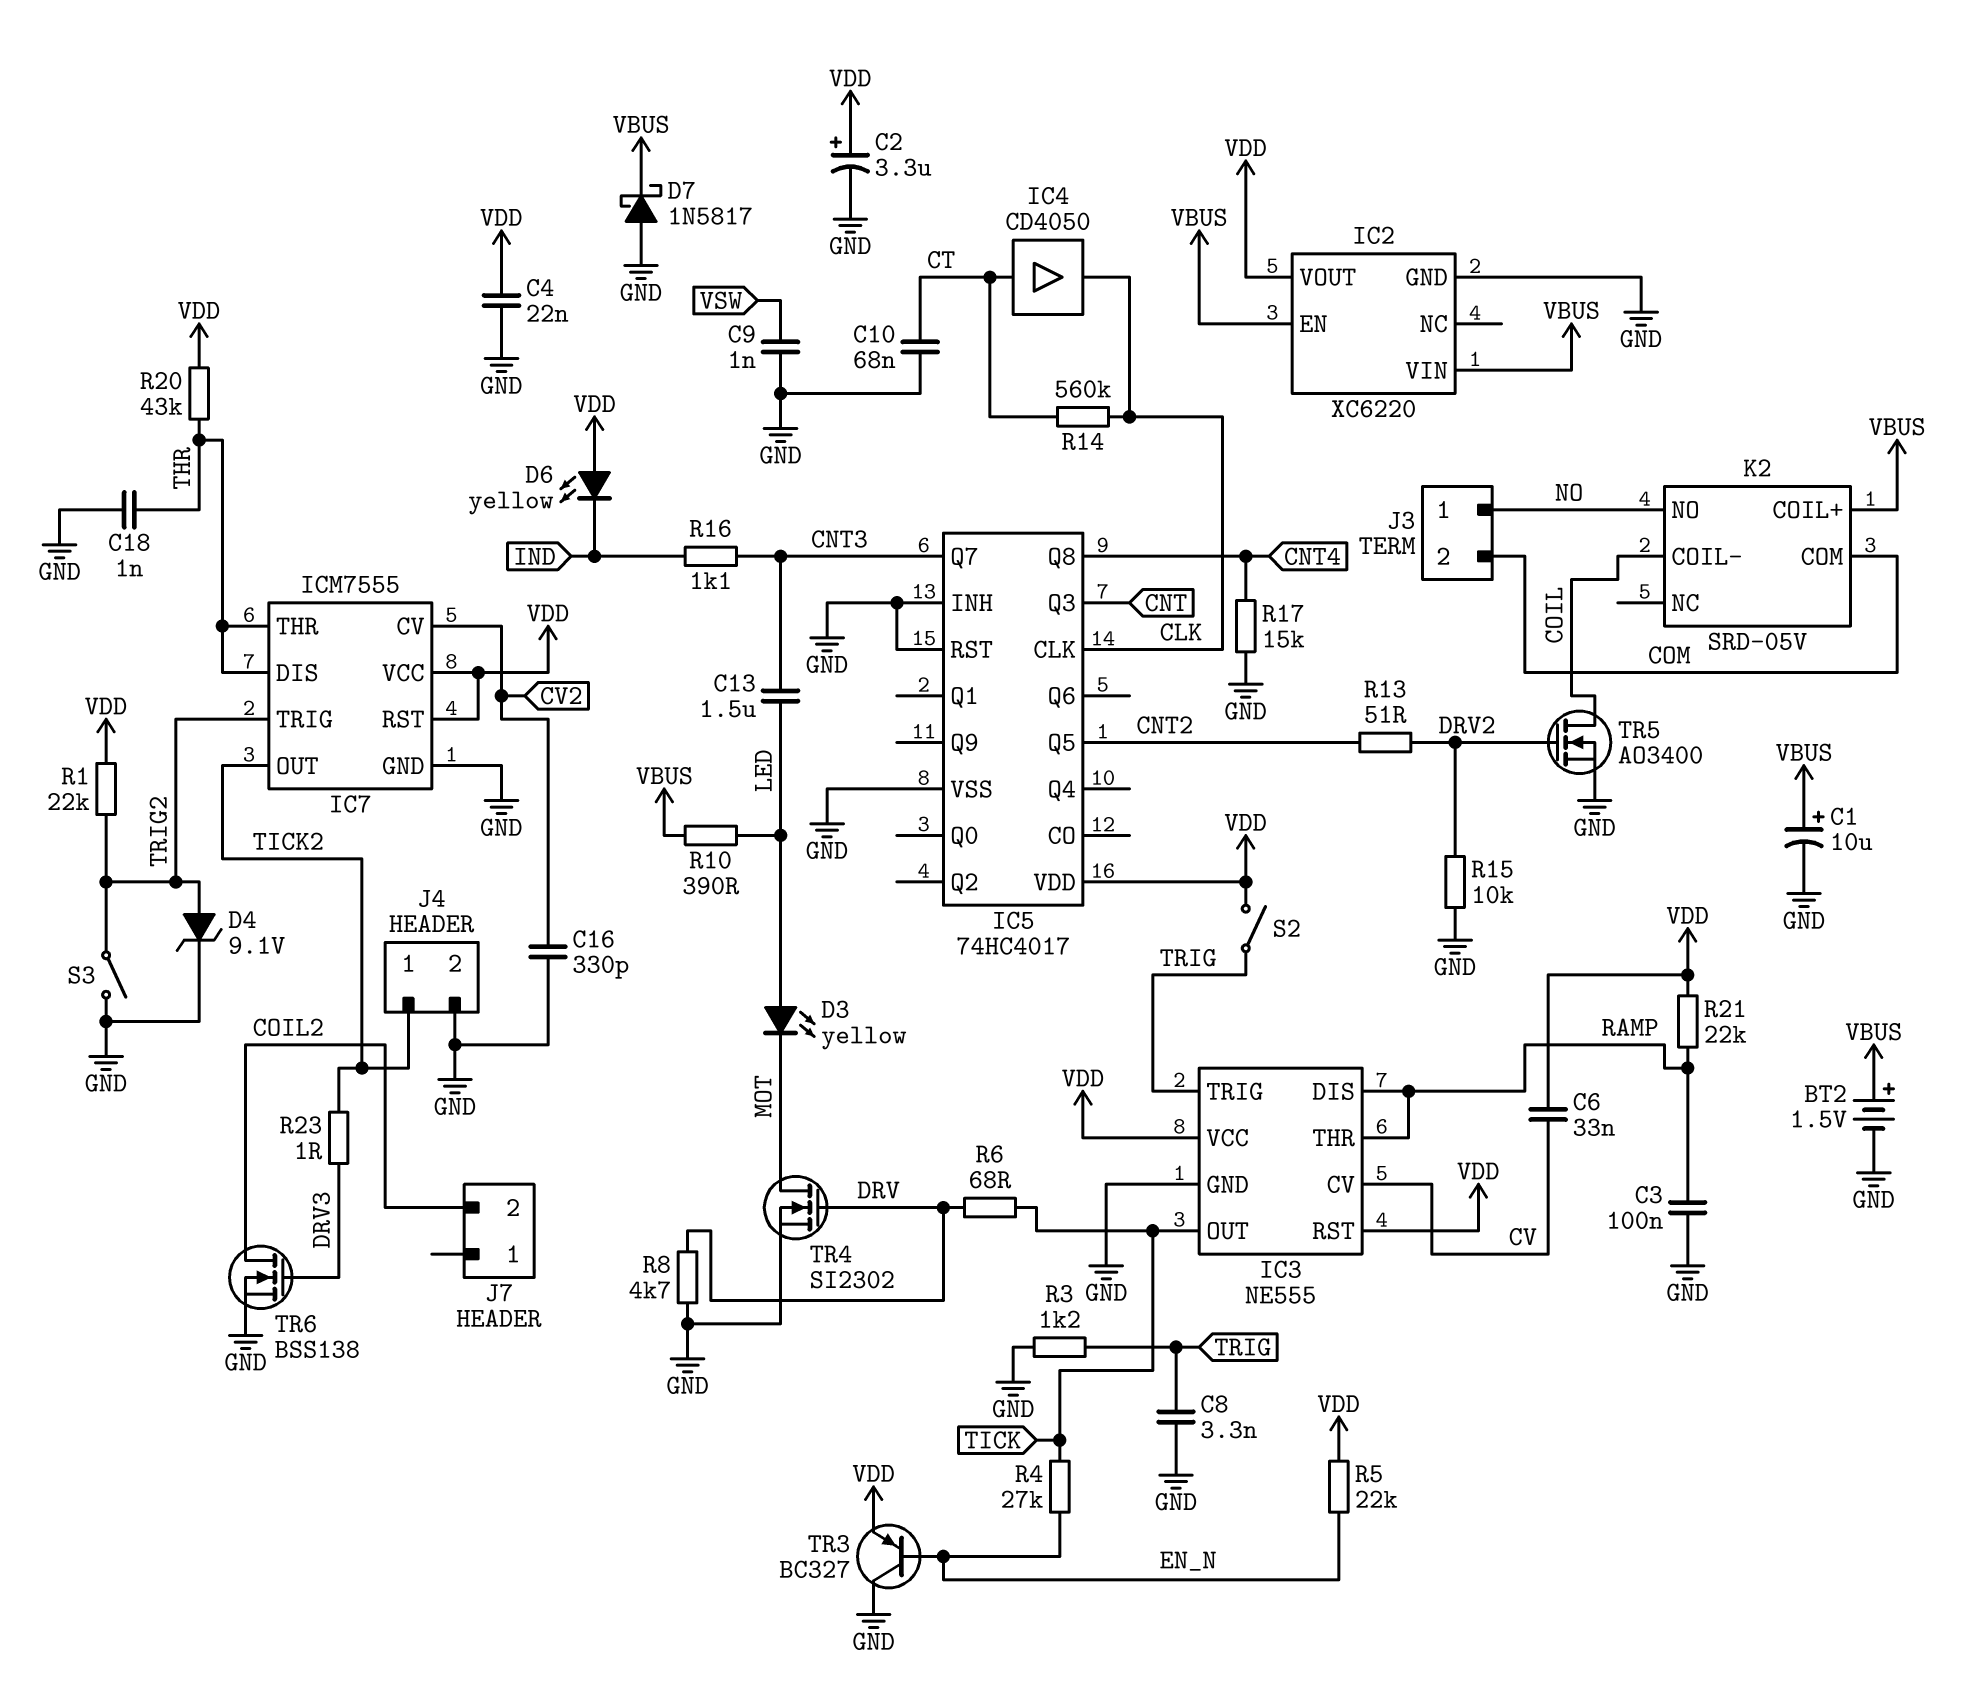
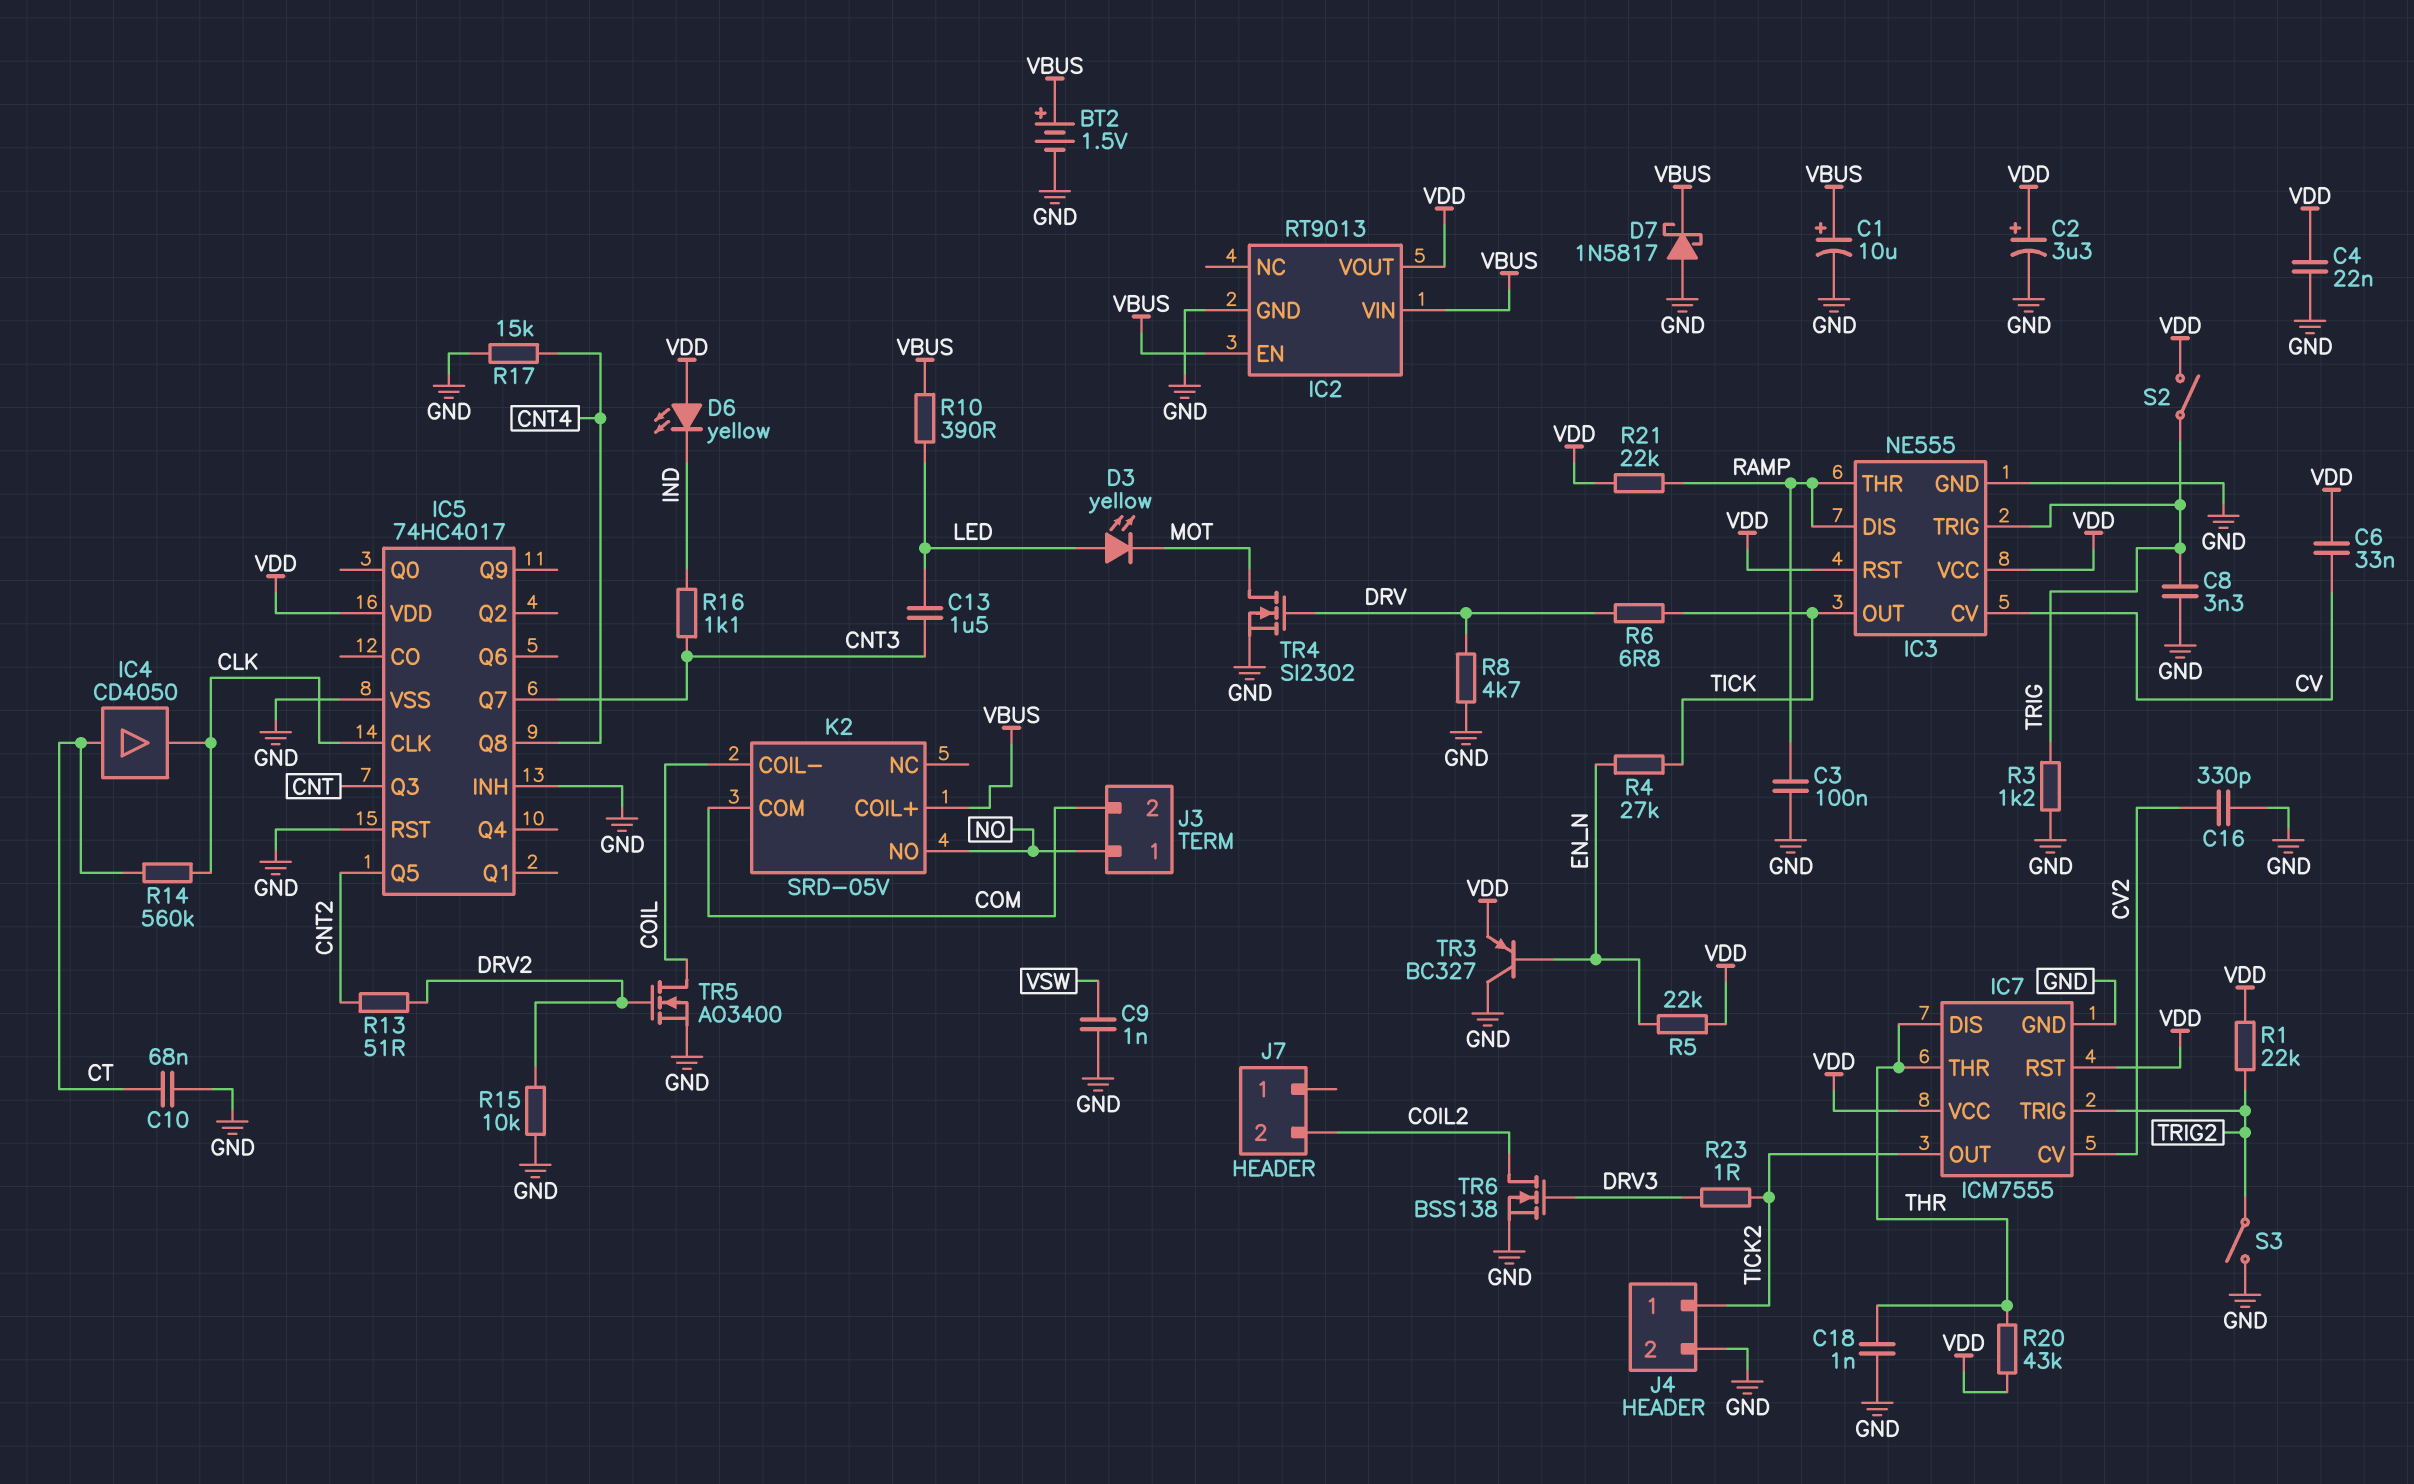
D4: zener 9.1V (A TRIG2, K GND) -> none
IC2: XC6220 -> RT9013
R6: 68 (DRV, TICK) -> 6.8 (DRV, TICK)

